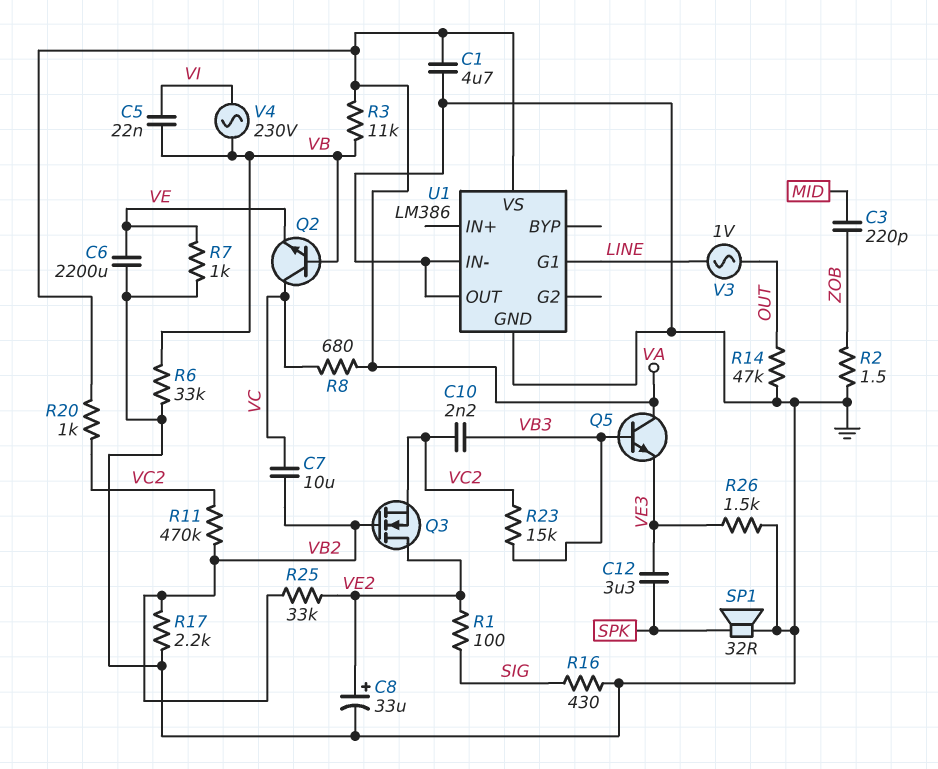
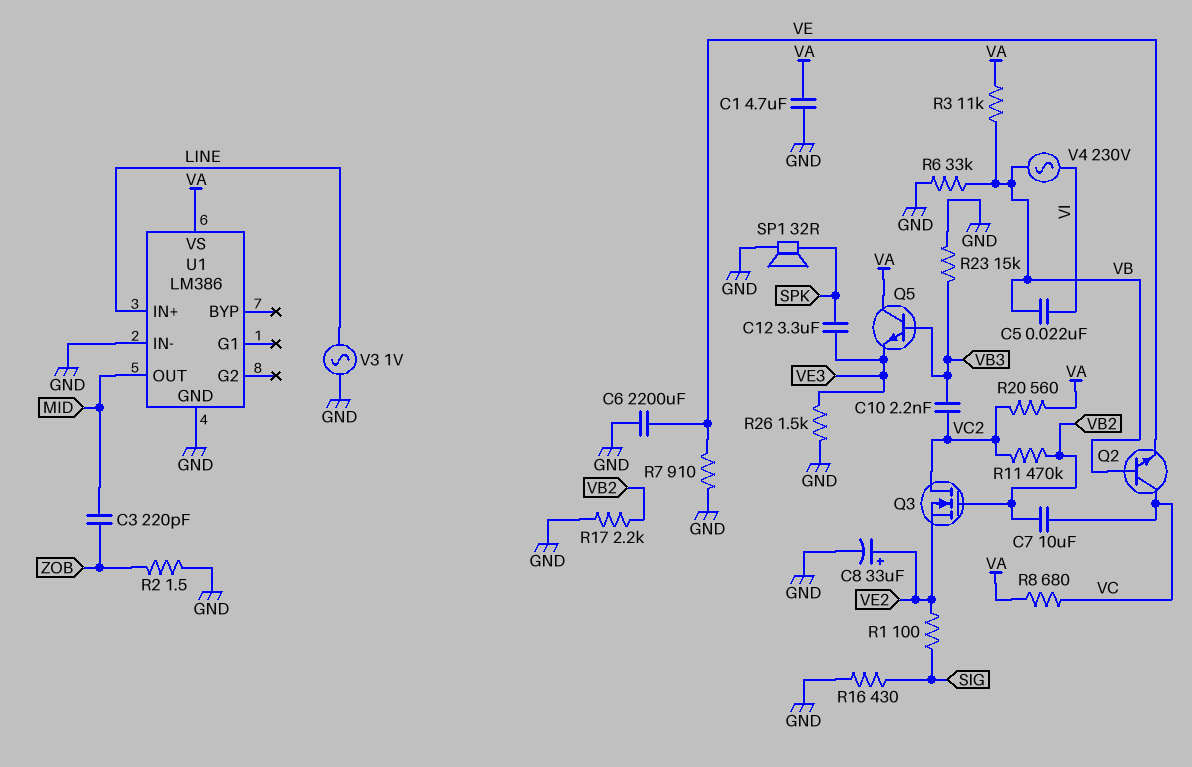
Q3: NMOS (G VB2, D VE2, S VC2) -> NMOS (G VB2, D VC2, S VE2)
R7: 1k (GND, VE) -> 910 (GND, VE)
R14: 47k (GND, OUT) -> none
R20: 1k (VA, VC2) -> 560 (VA, VC2)
R23: 15k (VB3, VC2) -> 15k (GND, VB3)
R25: 33k (VB2, VE2) -> none
U1 pin G1: LINE -> none
U1 pin IN+: none -> LINE
U1 pin OUT: GND -> MID
V3: AC 1V (LINE, OUT) -> AC 1V (GND, LINE)

